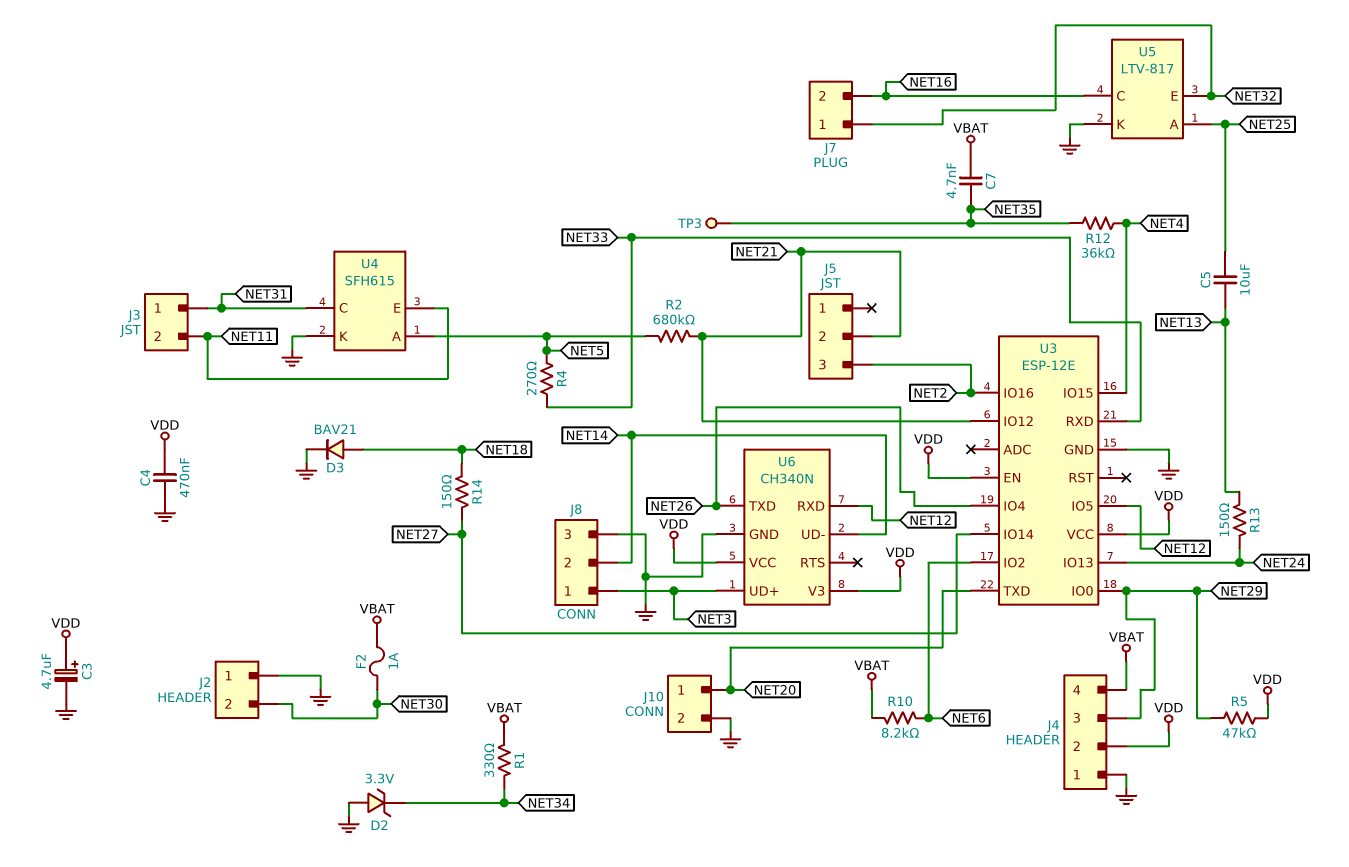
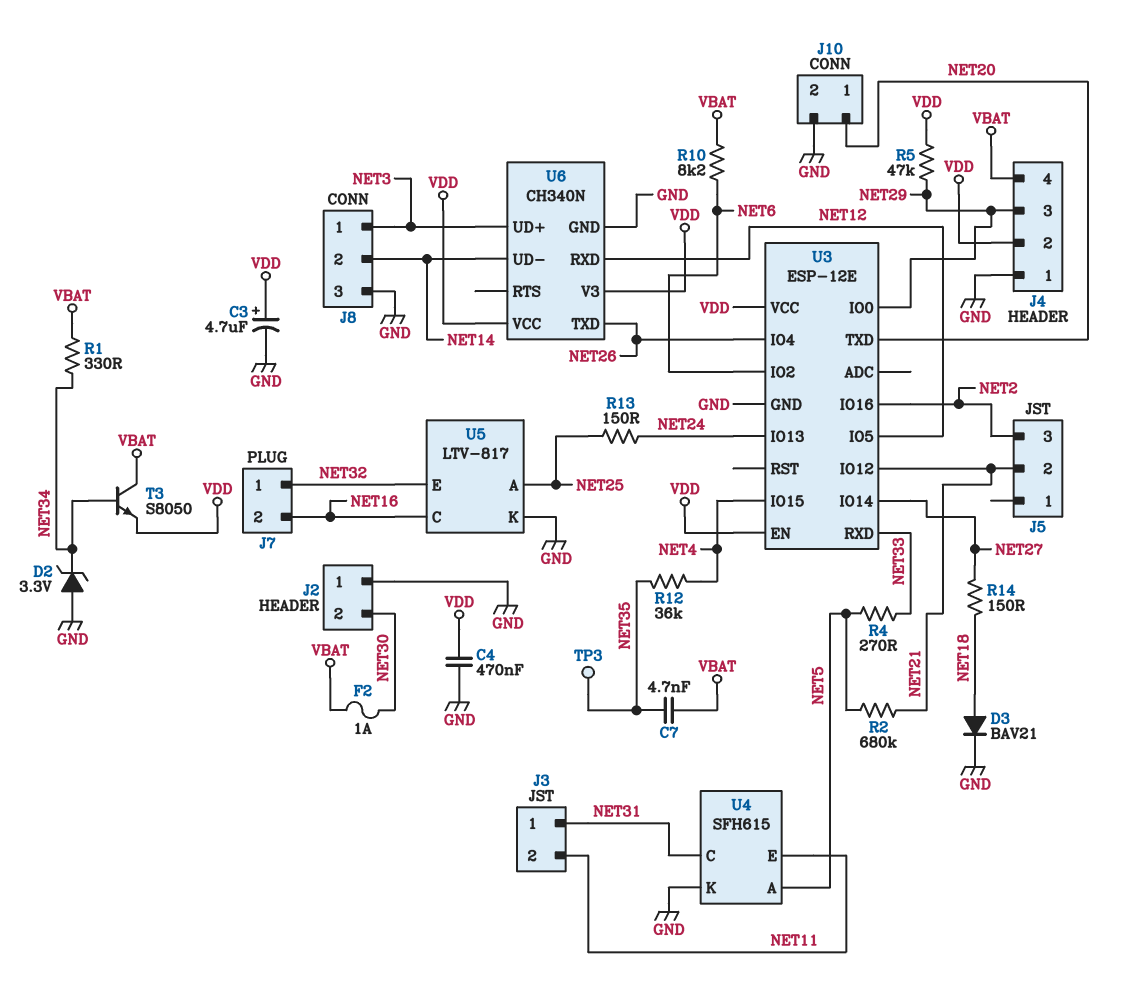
C5: 10uF (NET13, NET25) -> none
R13: 150 (NET13, NET24) -> 150 (NET24, NET25)
T3: none -> NPN S8050 (B NET34, C VBAT, E VDD)

